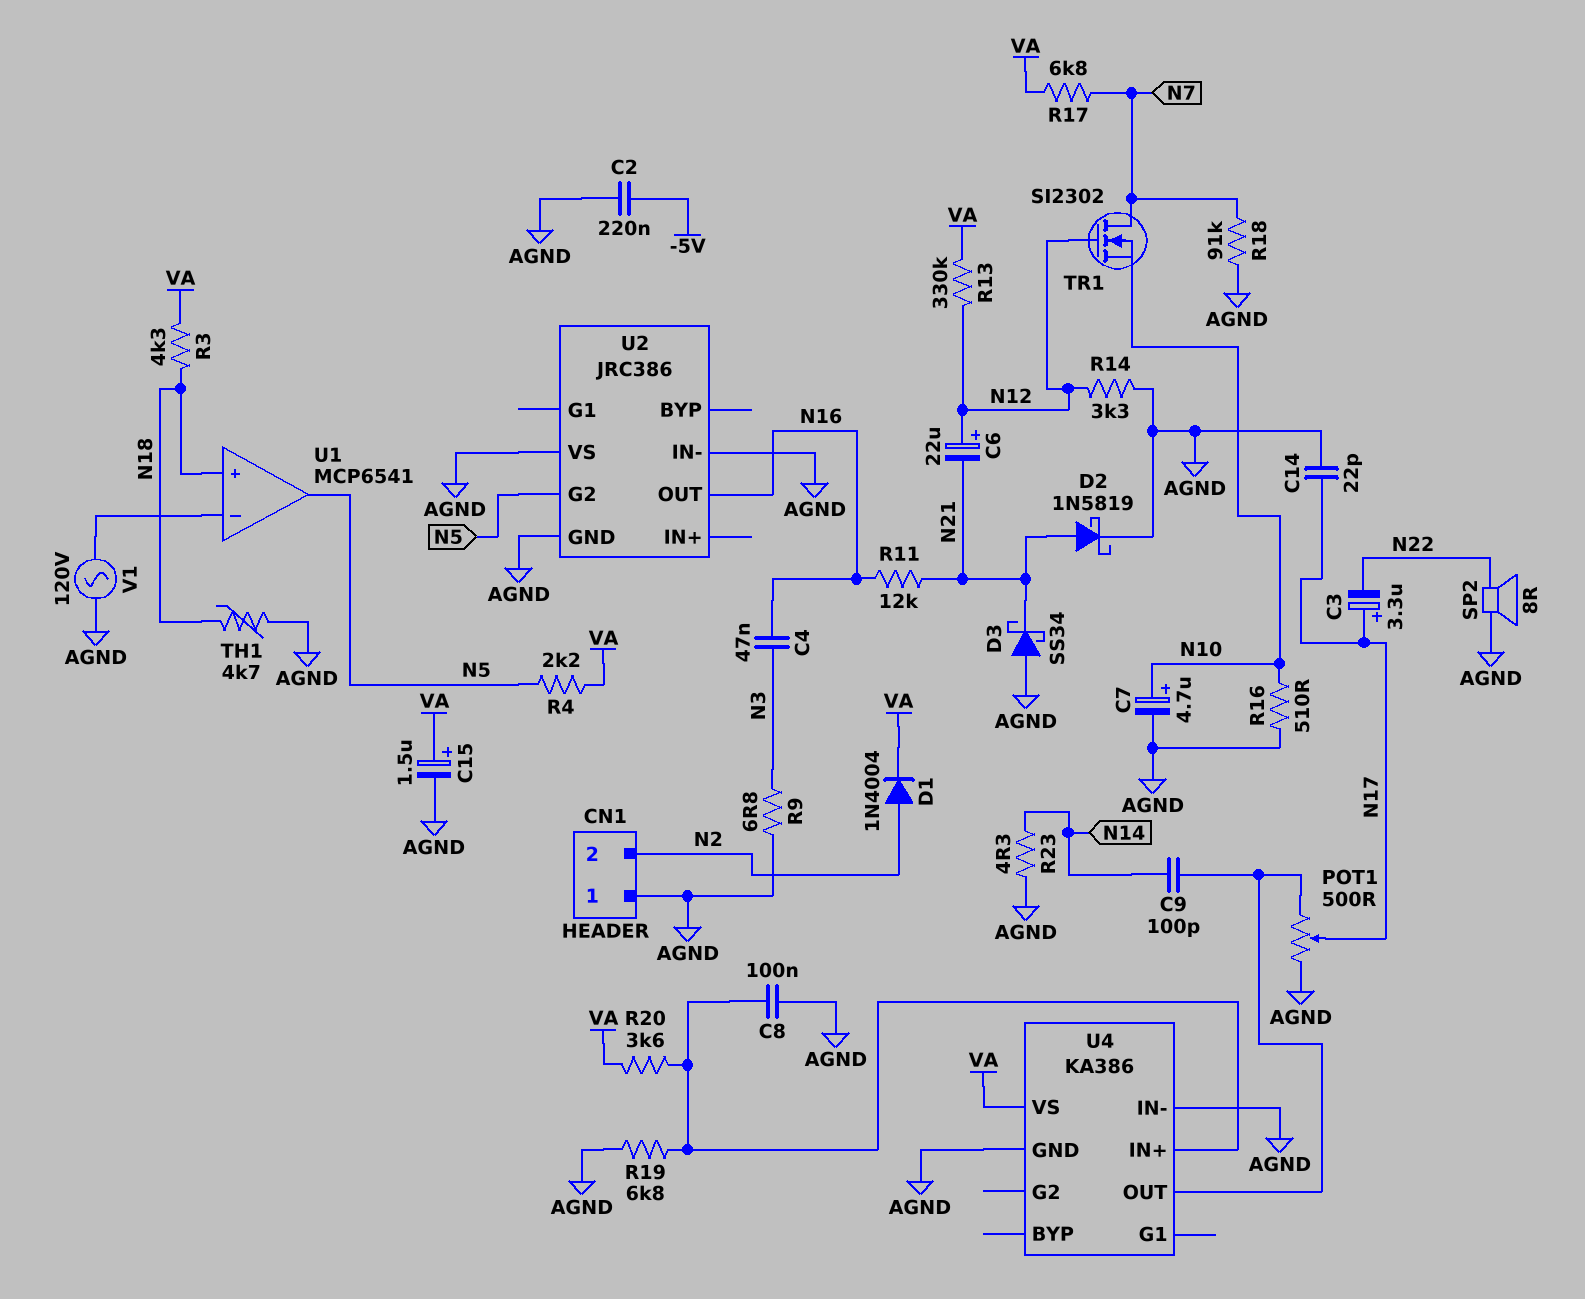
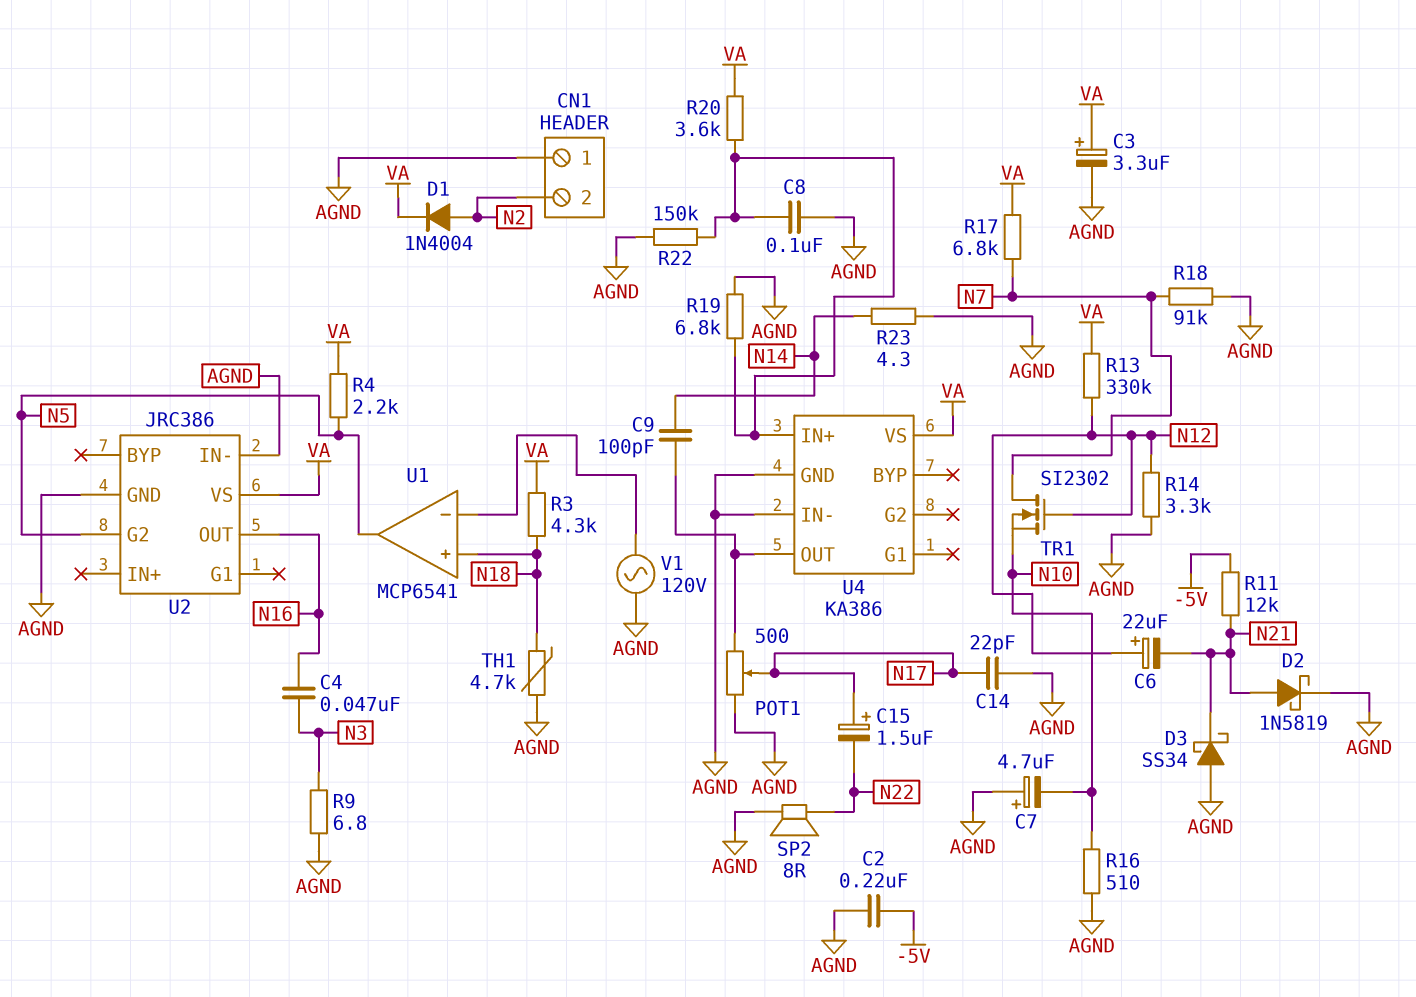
C3: 3.3uF (plus N17, minus N22) -> 3.3uF (plus VA, minus AGND)
C7: 4.7uF (plus N10, minus AGND) -> 4.7uF (plus AGND, minus N10)
C15: 1.5uF (plus VA, minus AGND) -> 1.5uF (plus N17, minus N22)
R11: 12k (N16, N21) -> 12k (-5V, N21)
R22: none -> 150k (AGND, U4/IN+)
U2 pin VS: AGND -> VA

